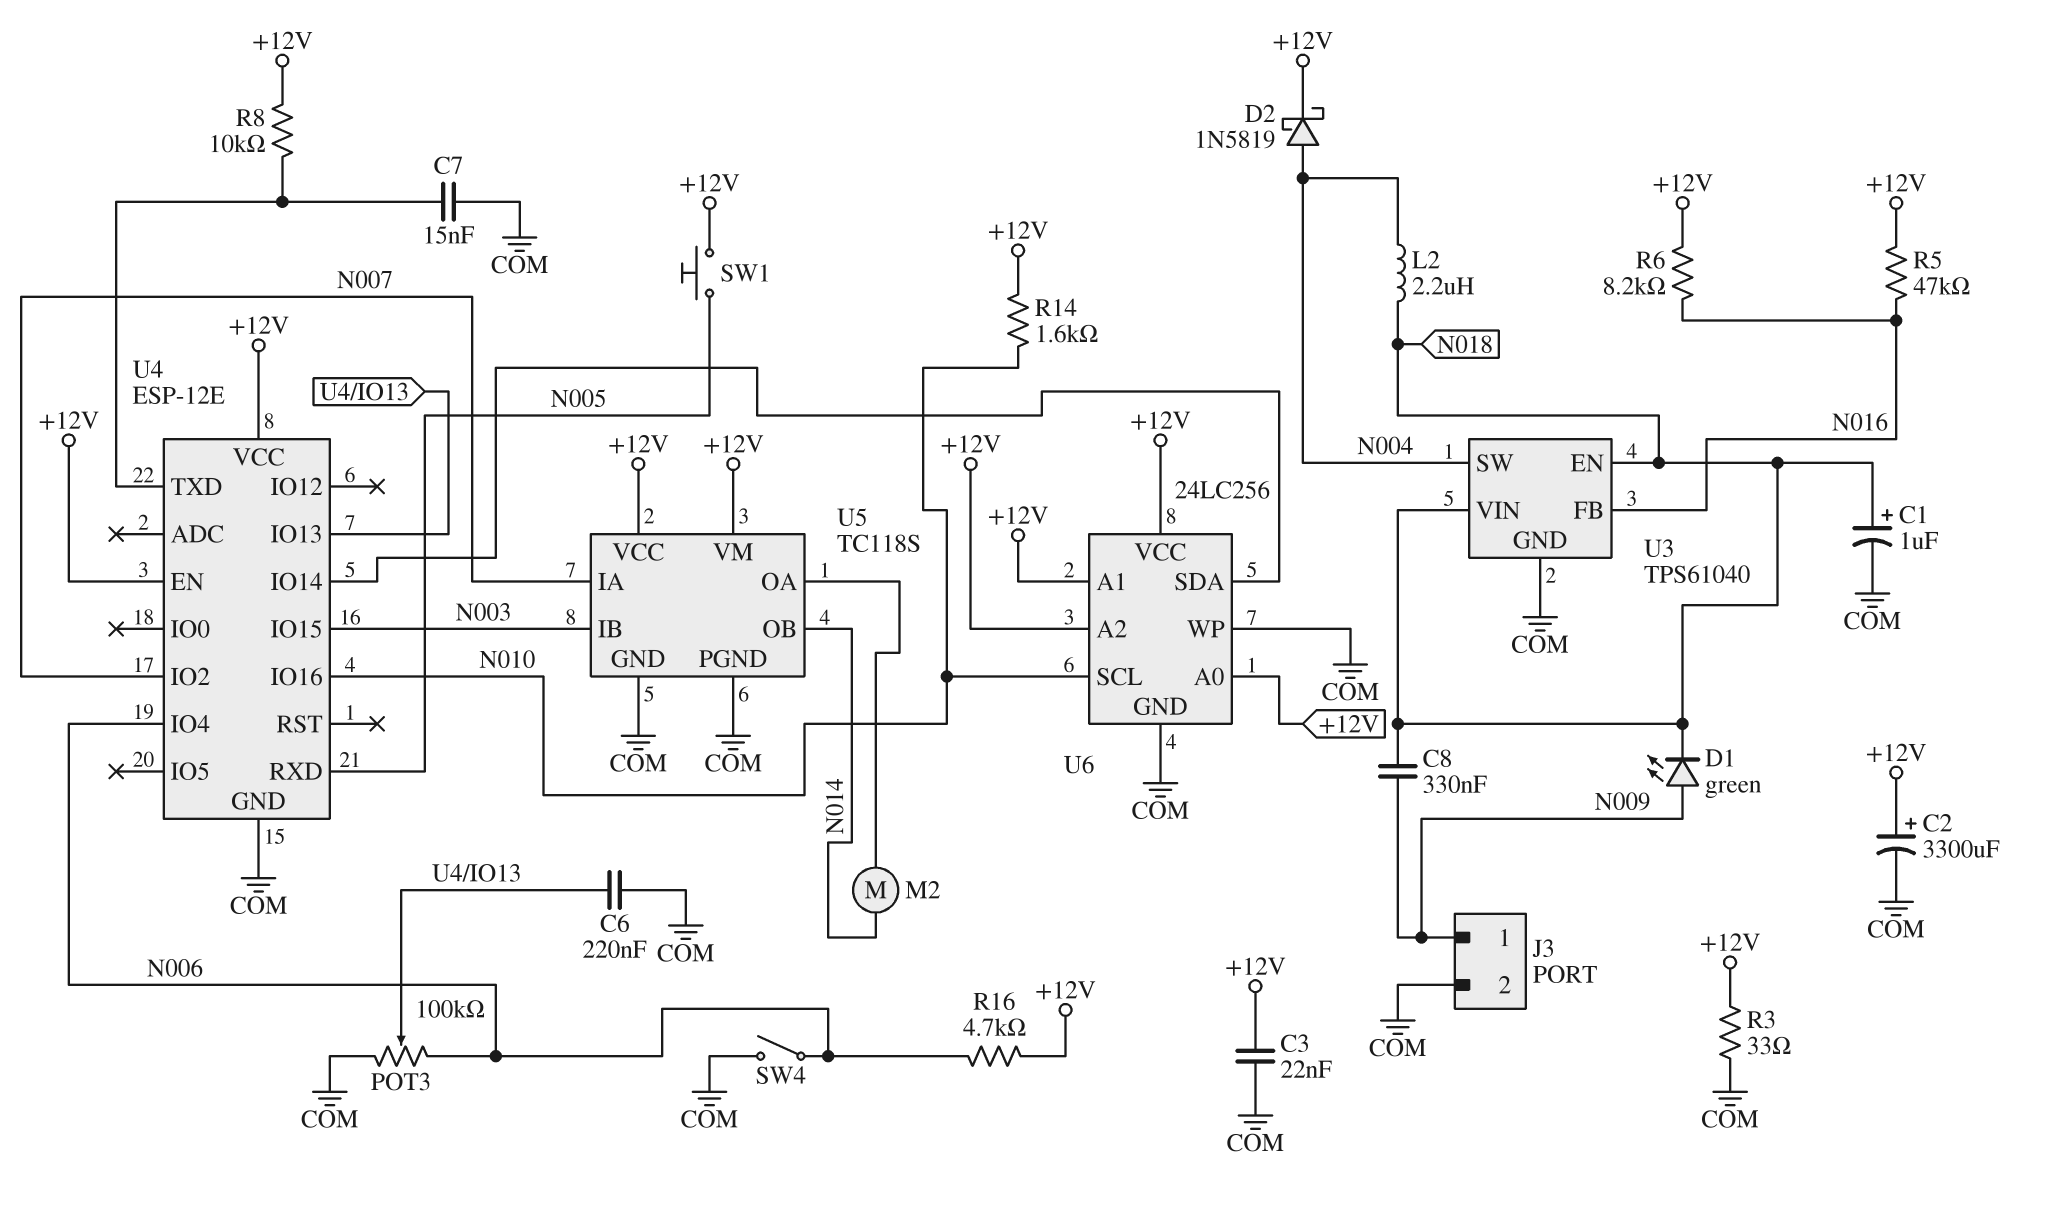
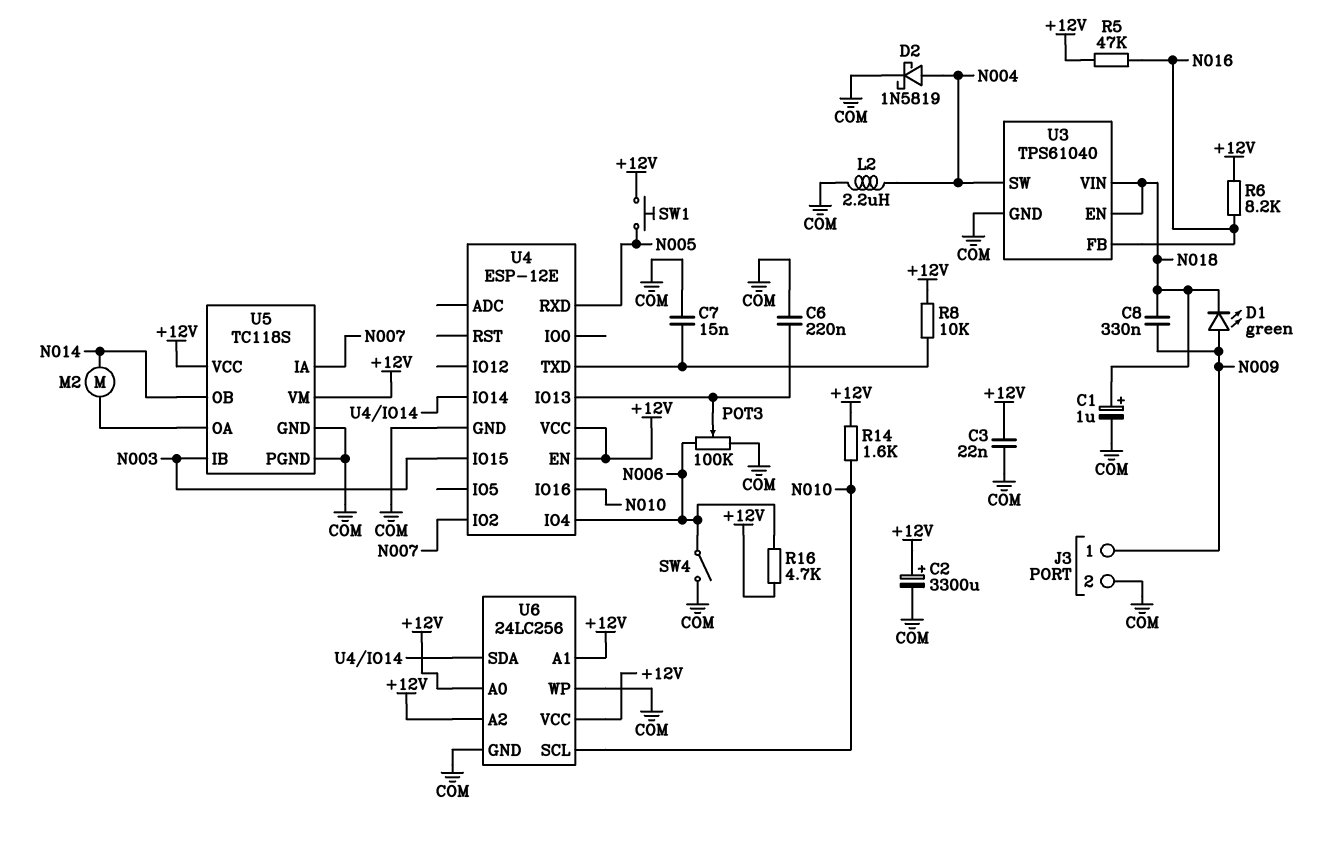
D2: schottky 1N5819 (A N004, K +12V) -> schottky 1N5819 (A N004, K COM)
L2: 2.2uH (N004, N018) -> 2.2uH (COM, N004)
R3: 33 (+12V, COM) -> none

